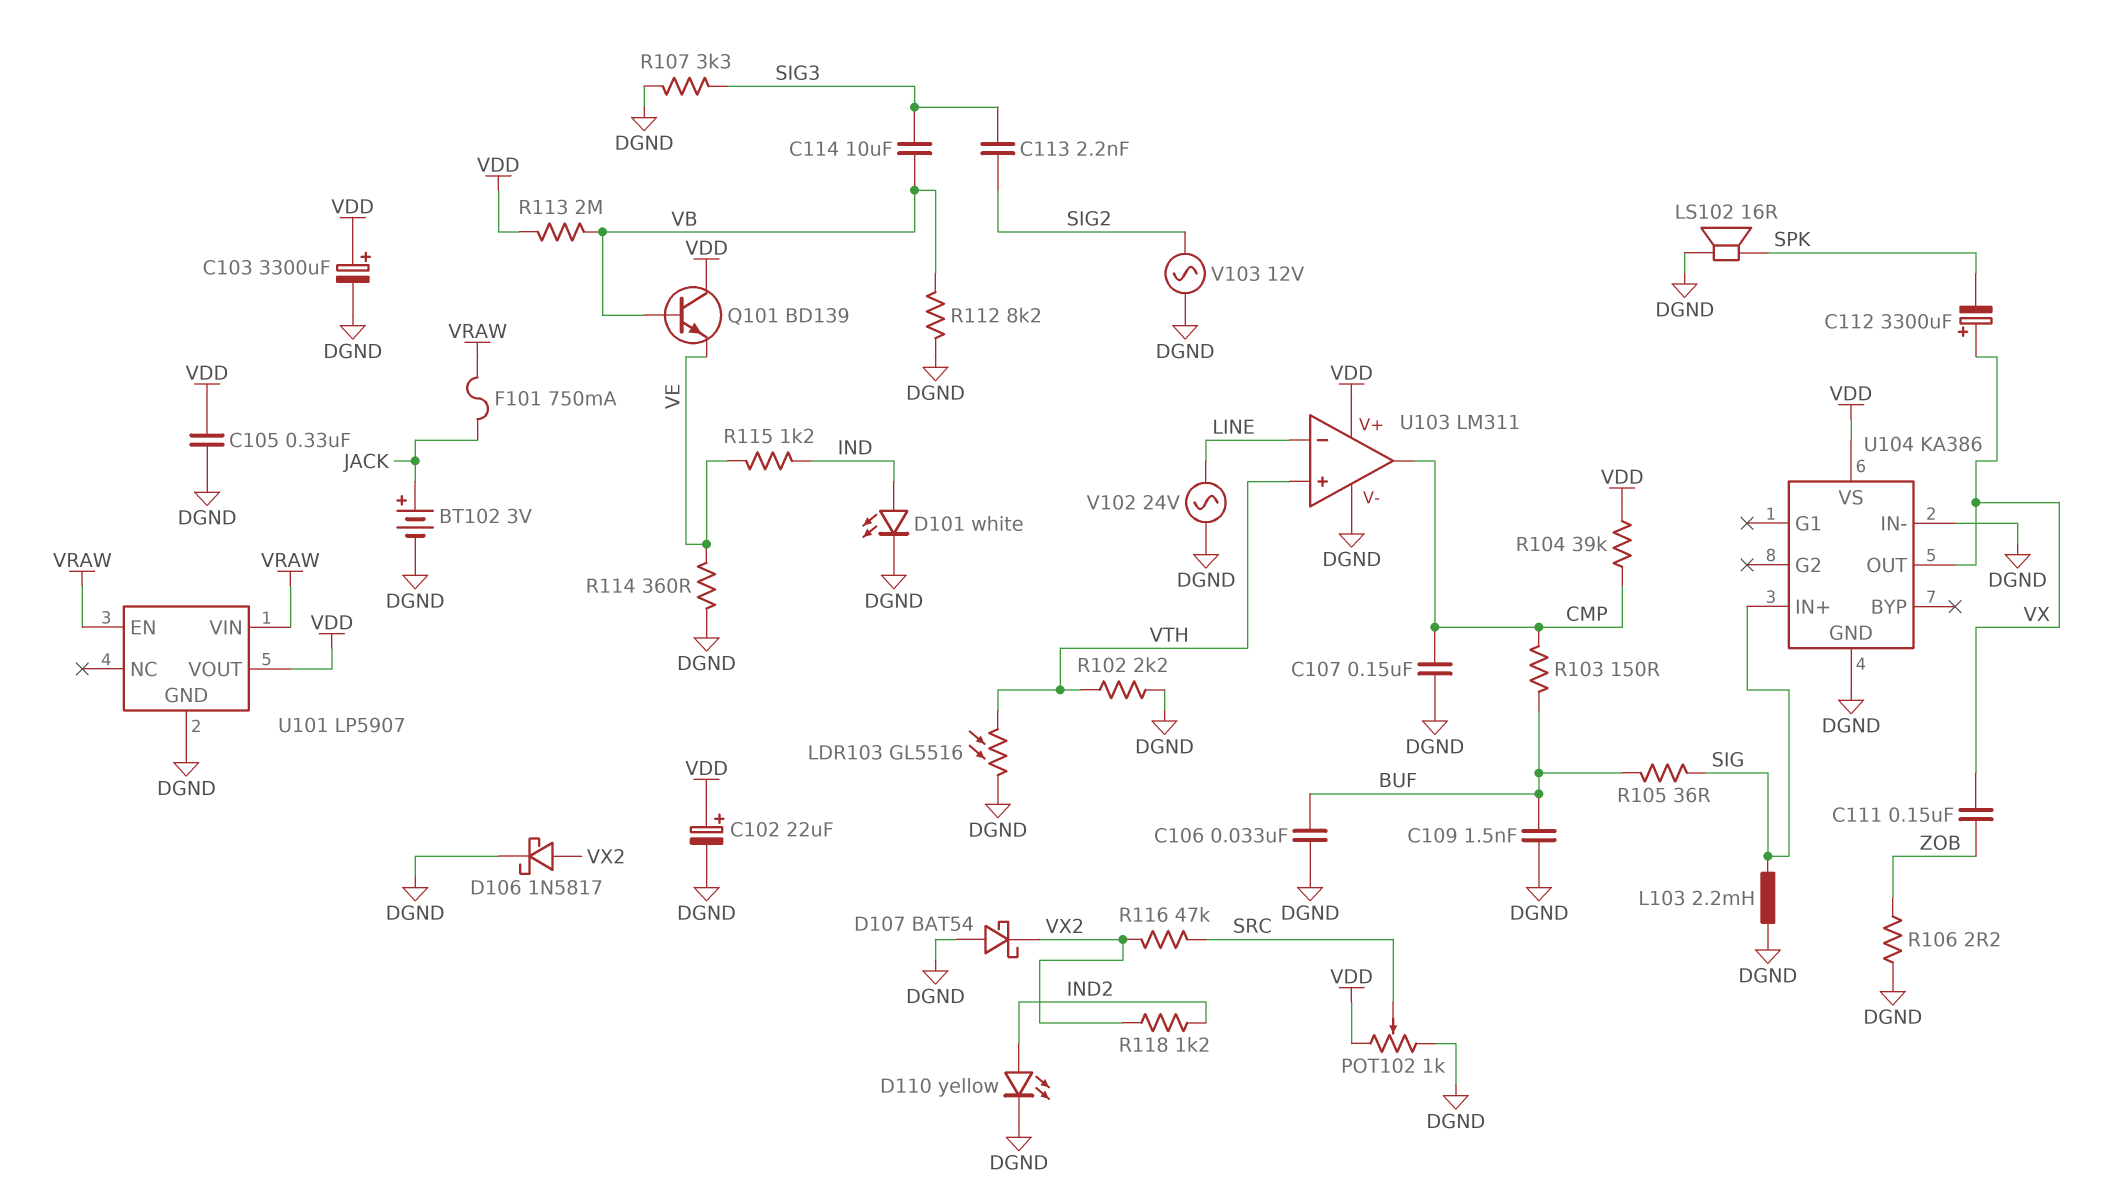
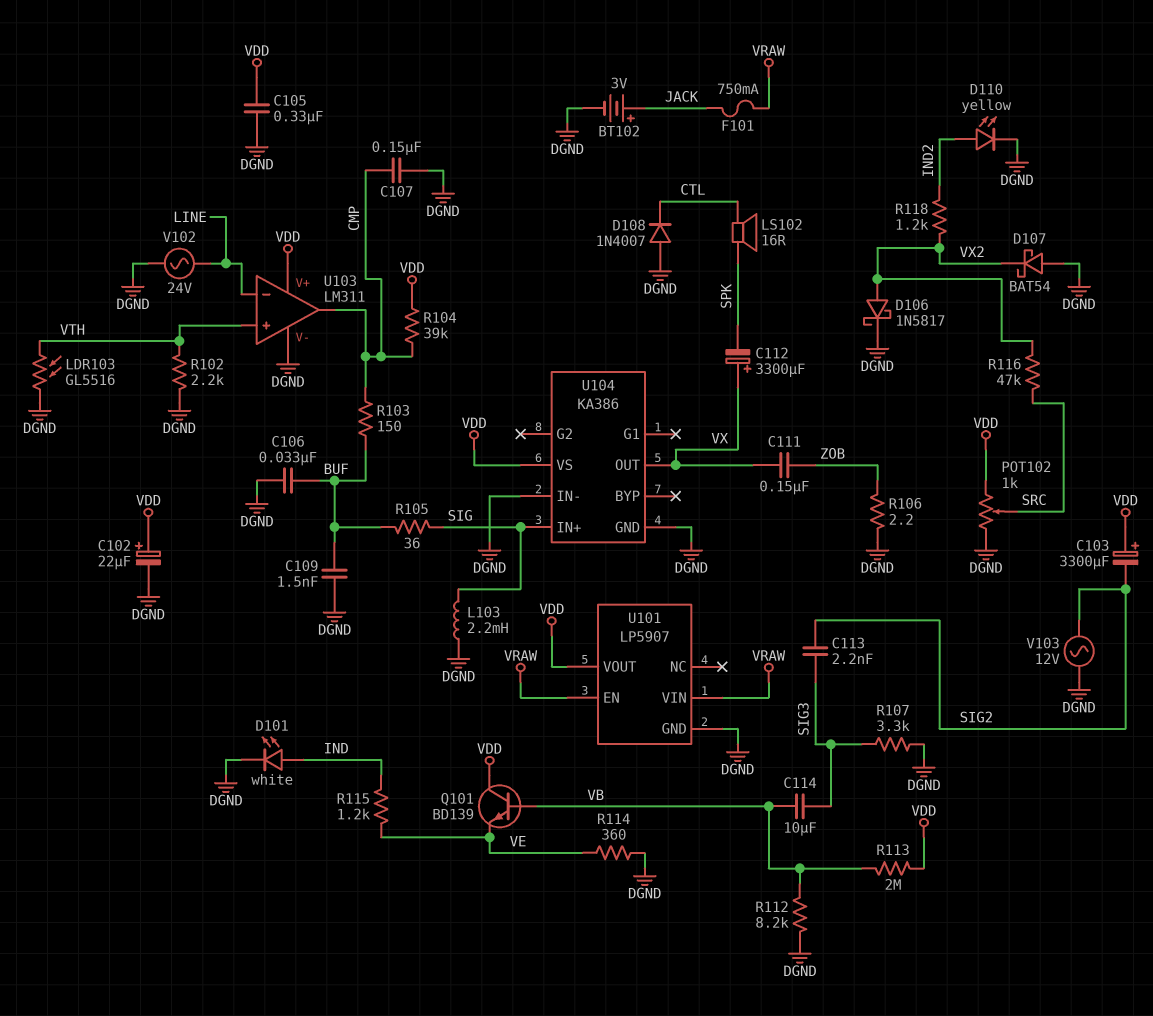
C103: 3300uF (plus VDD, minus DGND) -> 3300uF (plus VDD, minus SIG2)
D108: none -> diode 1N4007 (A DGND, K CTL)
LS102: speaker 16R (DGND, SPK) -> speaker 16R (CTL, SPK)

